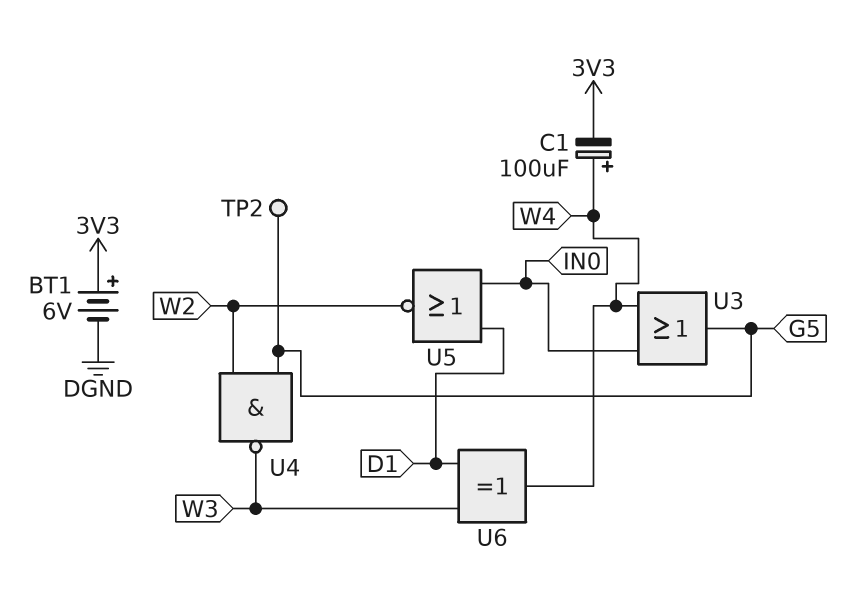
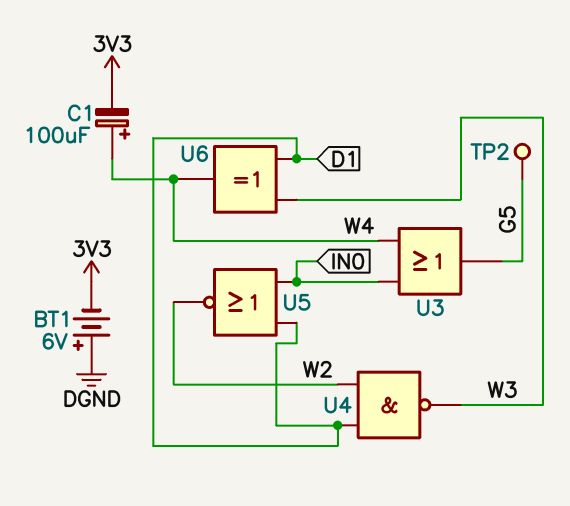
BT1: 6V (plus 3V3, minus DGND) -> 6V (plus DGND, minus 3V3)
U4: NAND (in G5, in W2, out W3) -> NAND (in D1, in W2, out W3)

